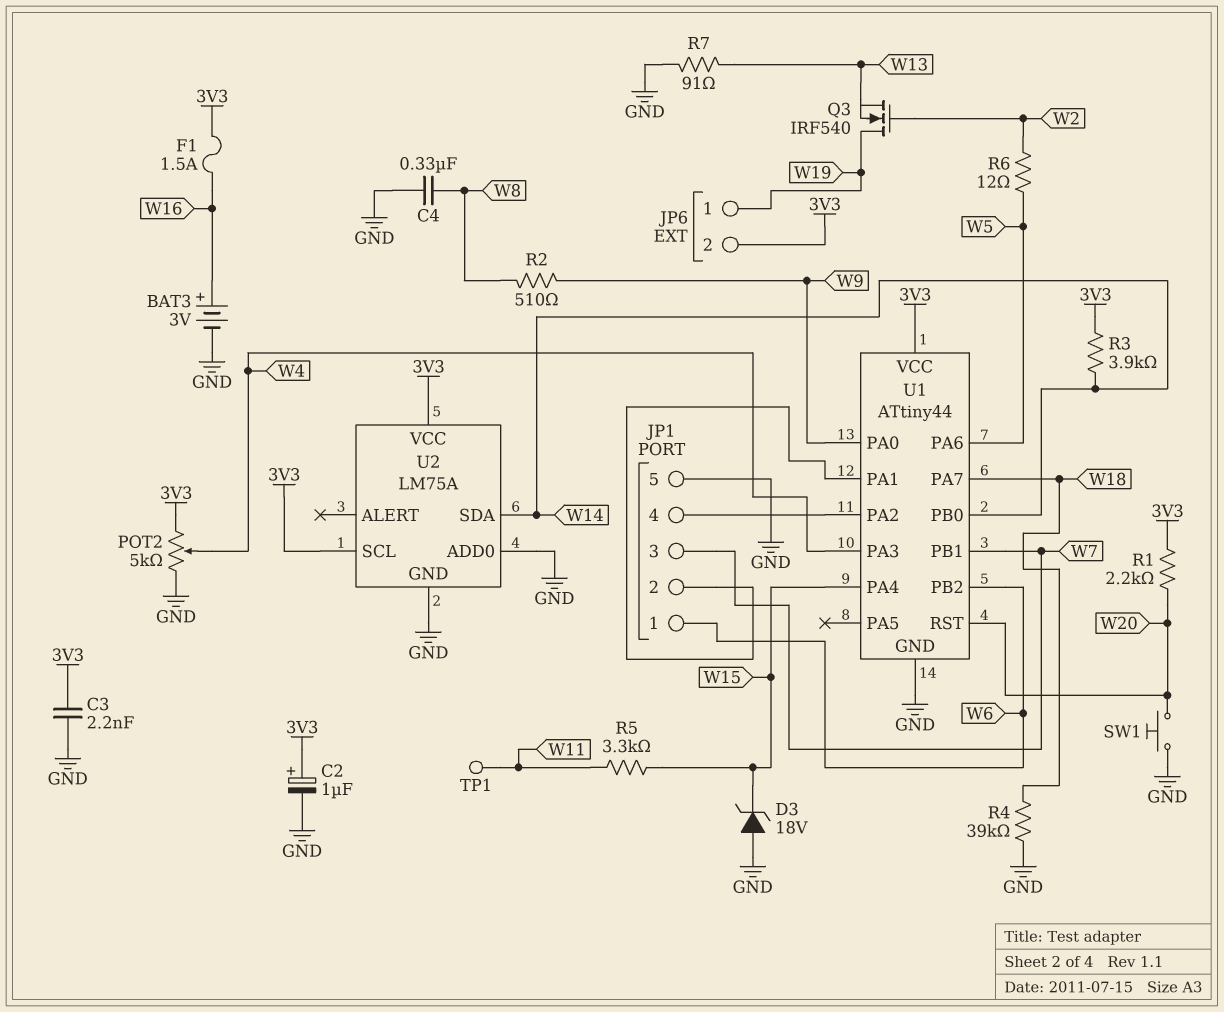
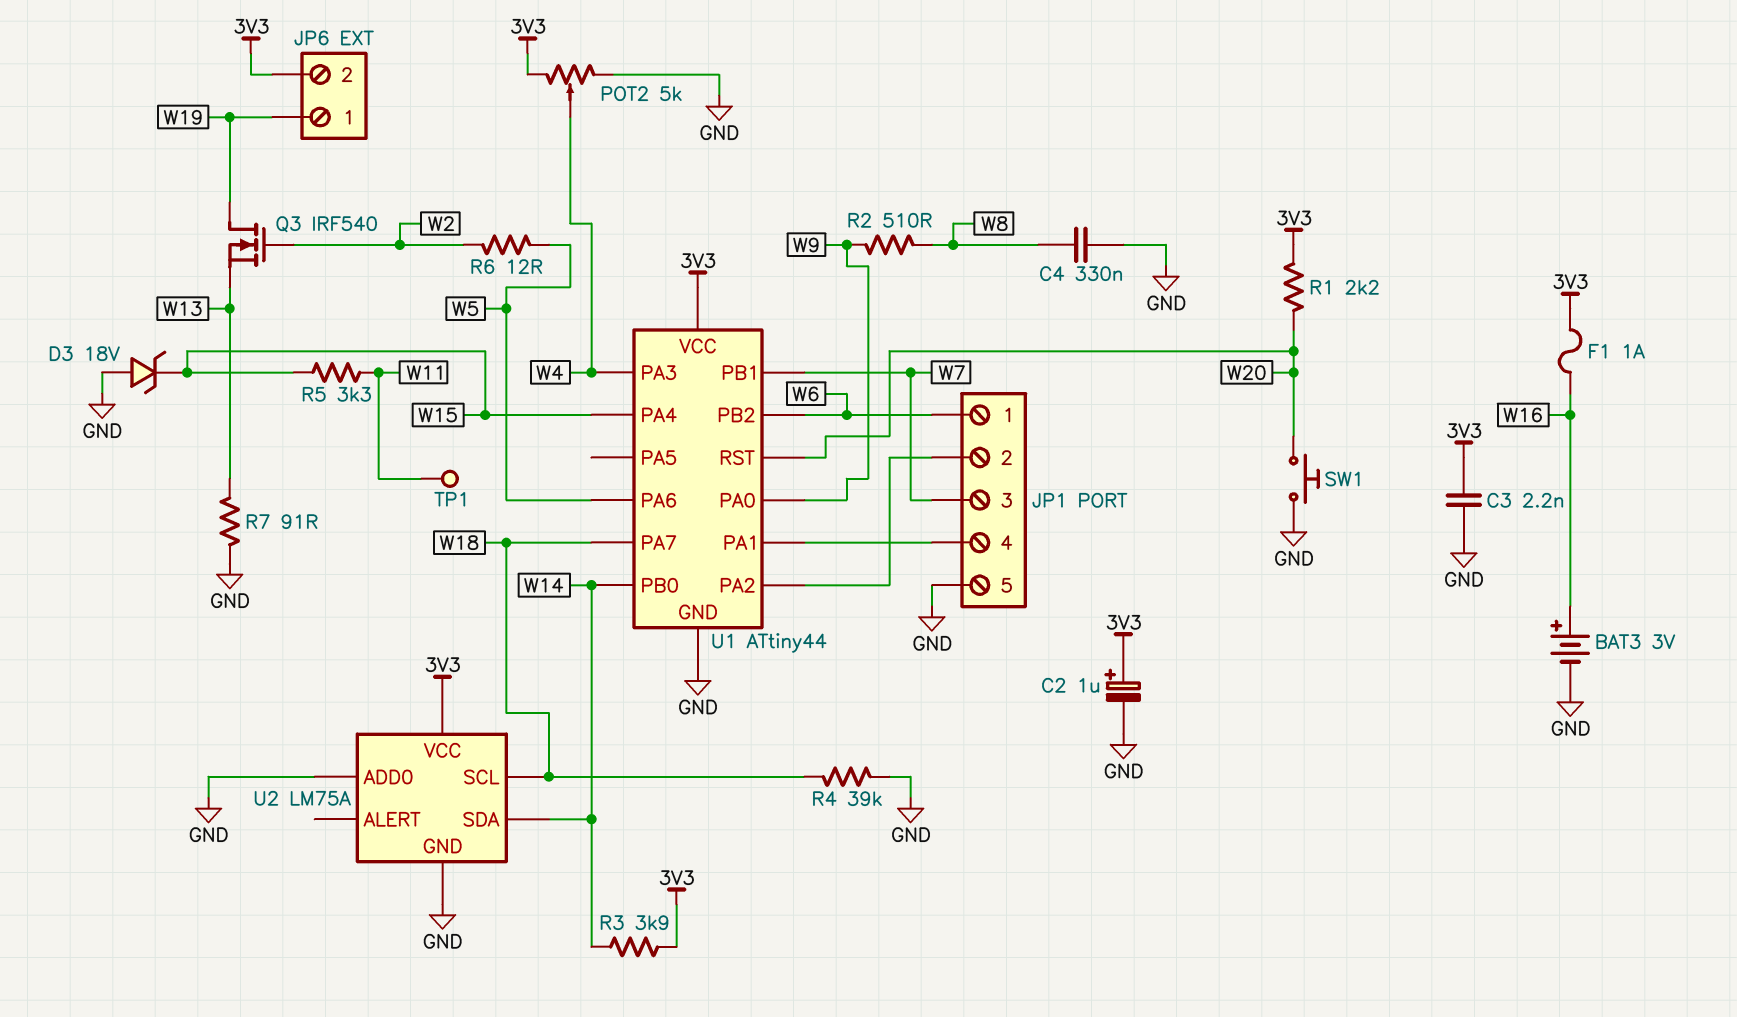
F1: 1.5A (3V3, W16) -> 1A (3V3, W16)
U1 pin PA1: JP1/2 -> JP1/4
U1 pin PA2: JP1/4 -> JP1/2
U2 pin SCL: 3V3 -> W18

